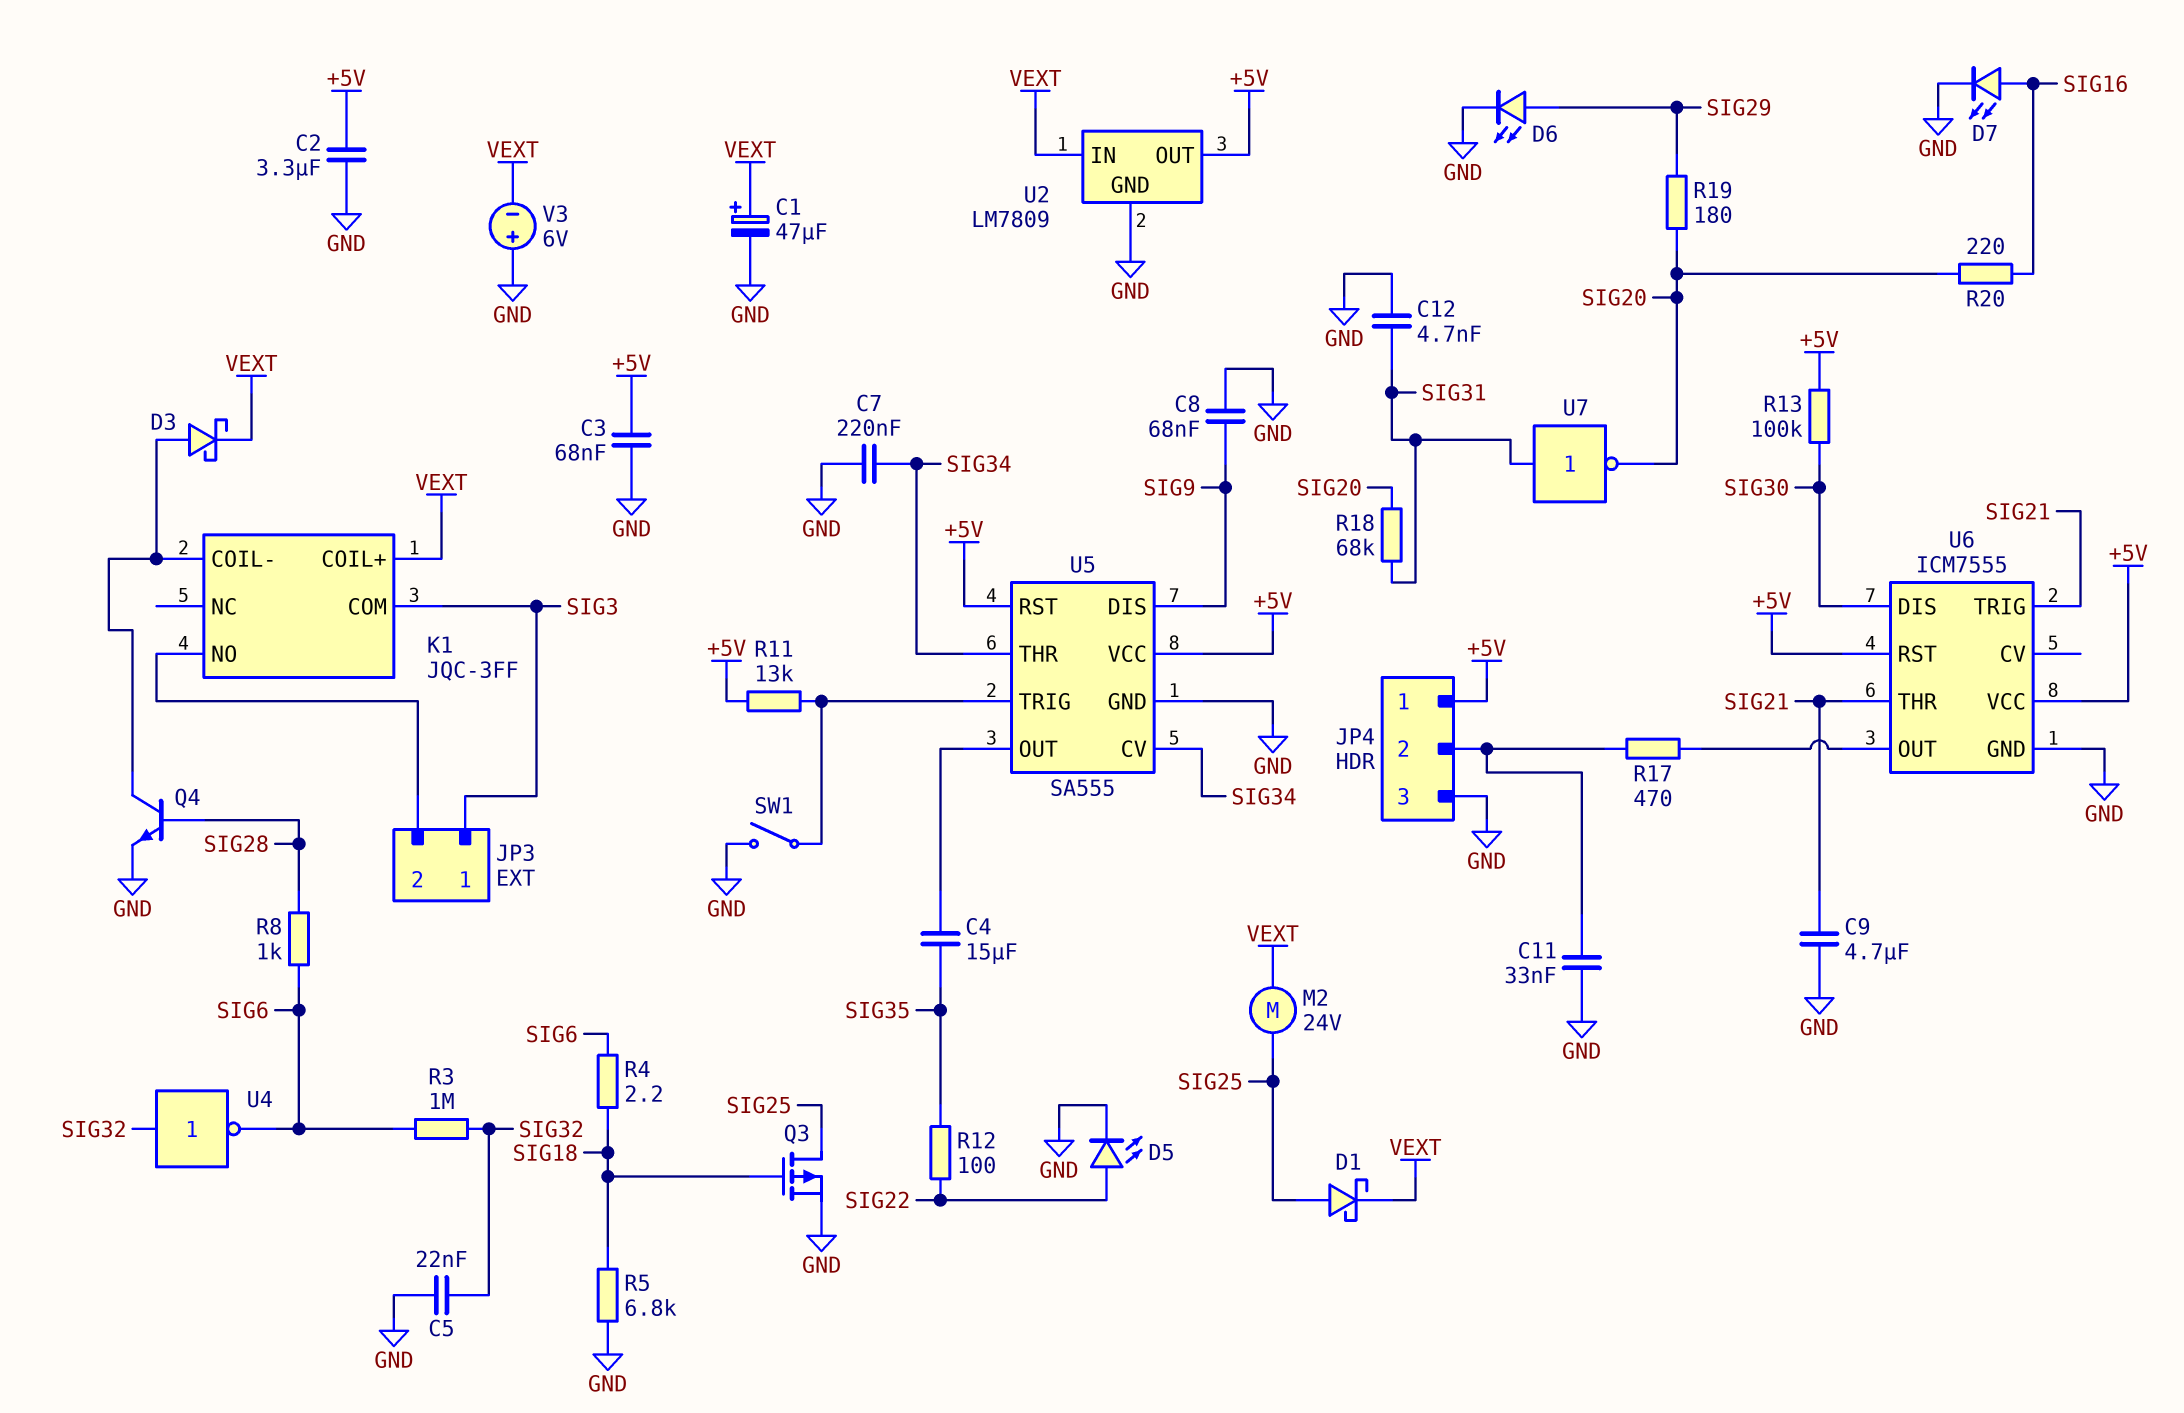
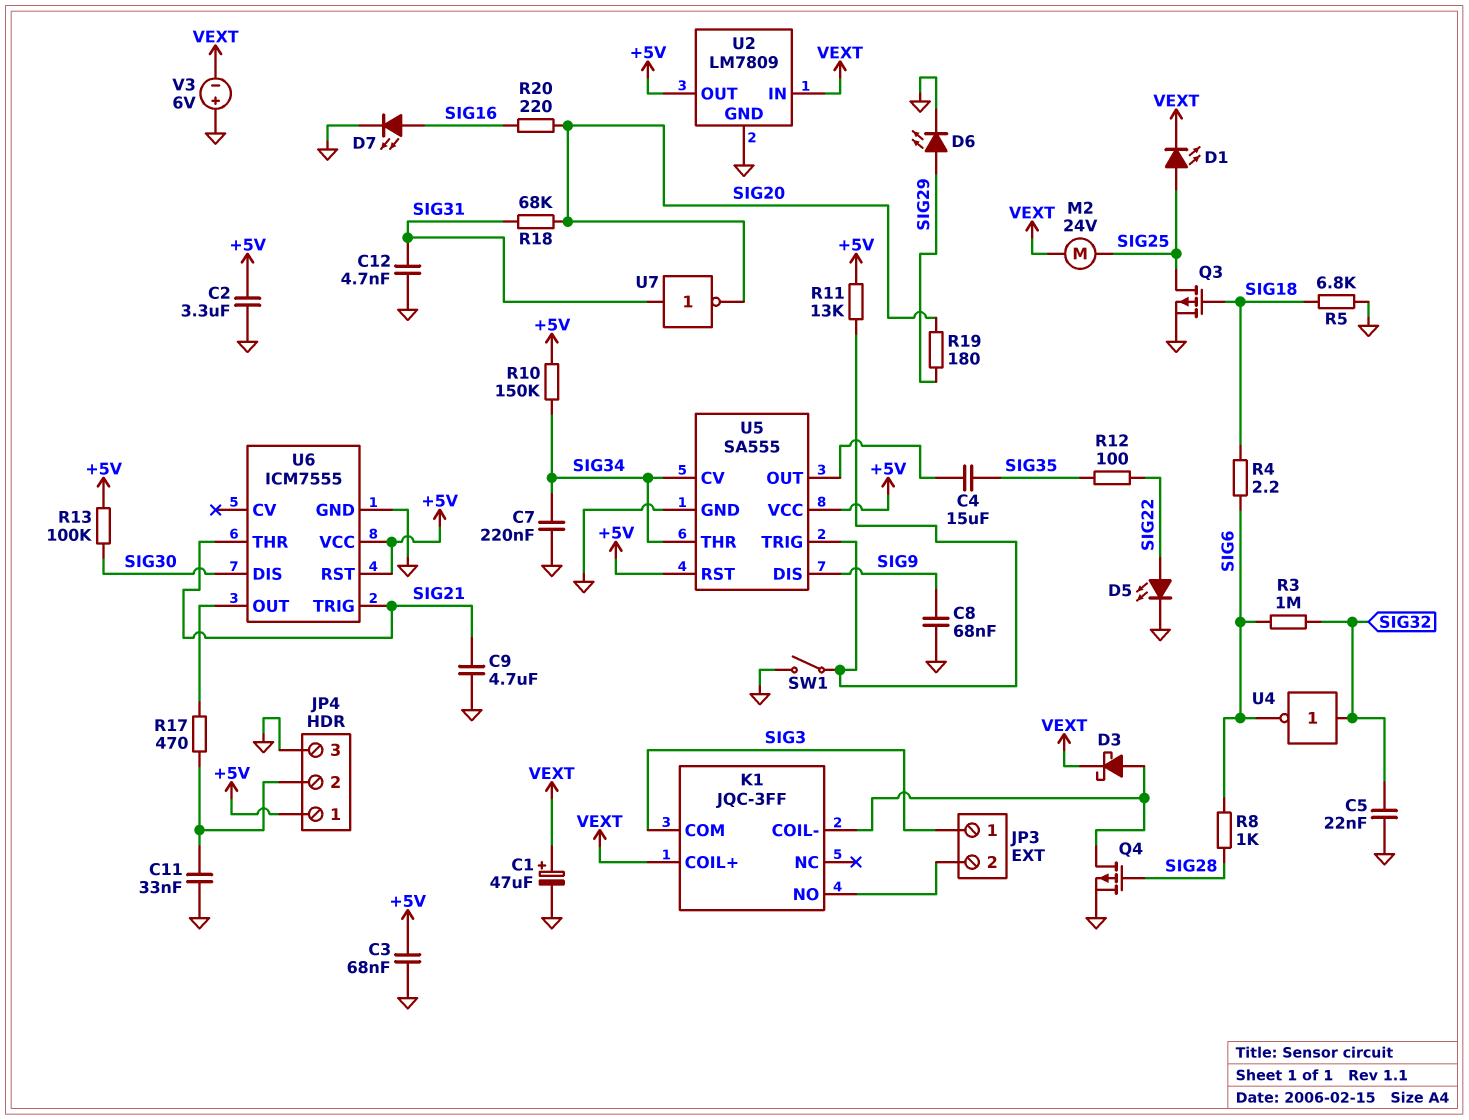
D1: schottky (A SIG25, K VEXT) -> LED (A SIG25, K VEXT)
Q4: NPN (B SIG28, C K1/COIL-, E GND) -> PMOS (G SIG28, D K1/COIL-, S GND)
R10: none -> 150k (+5V, SIG34)

